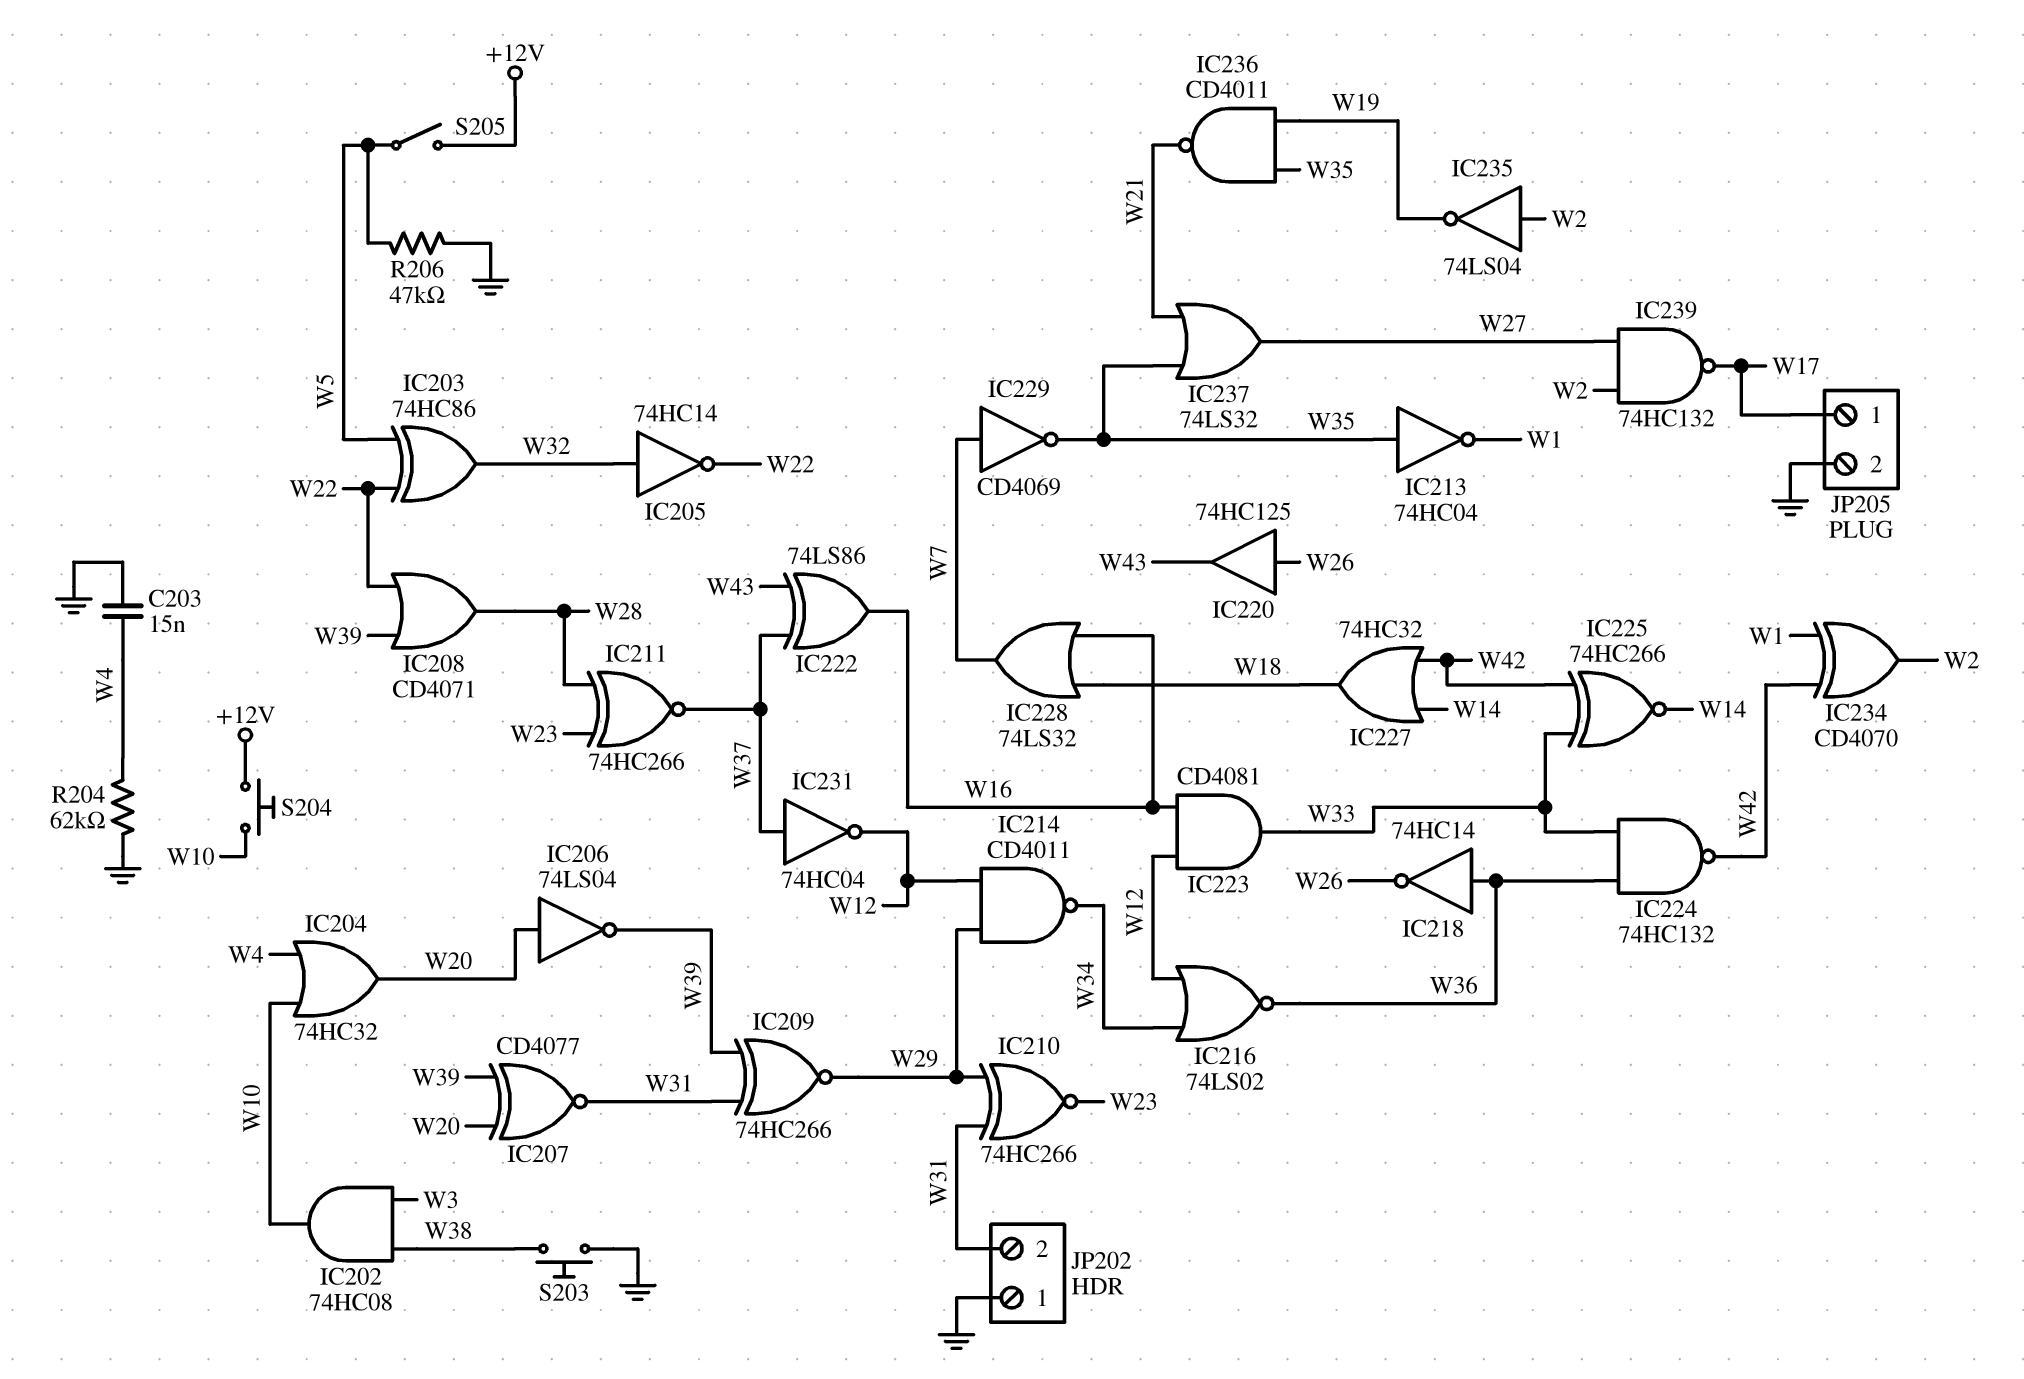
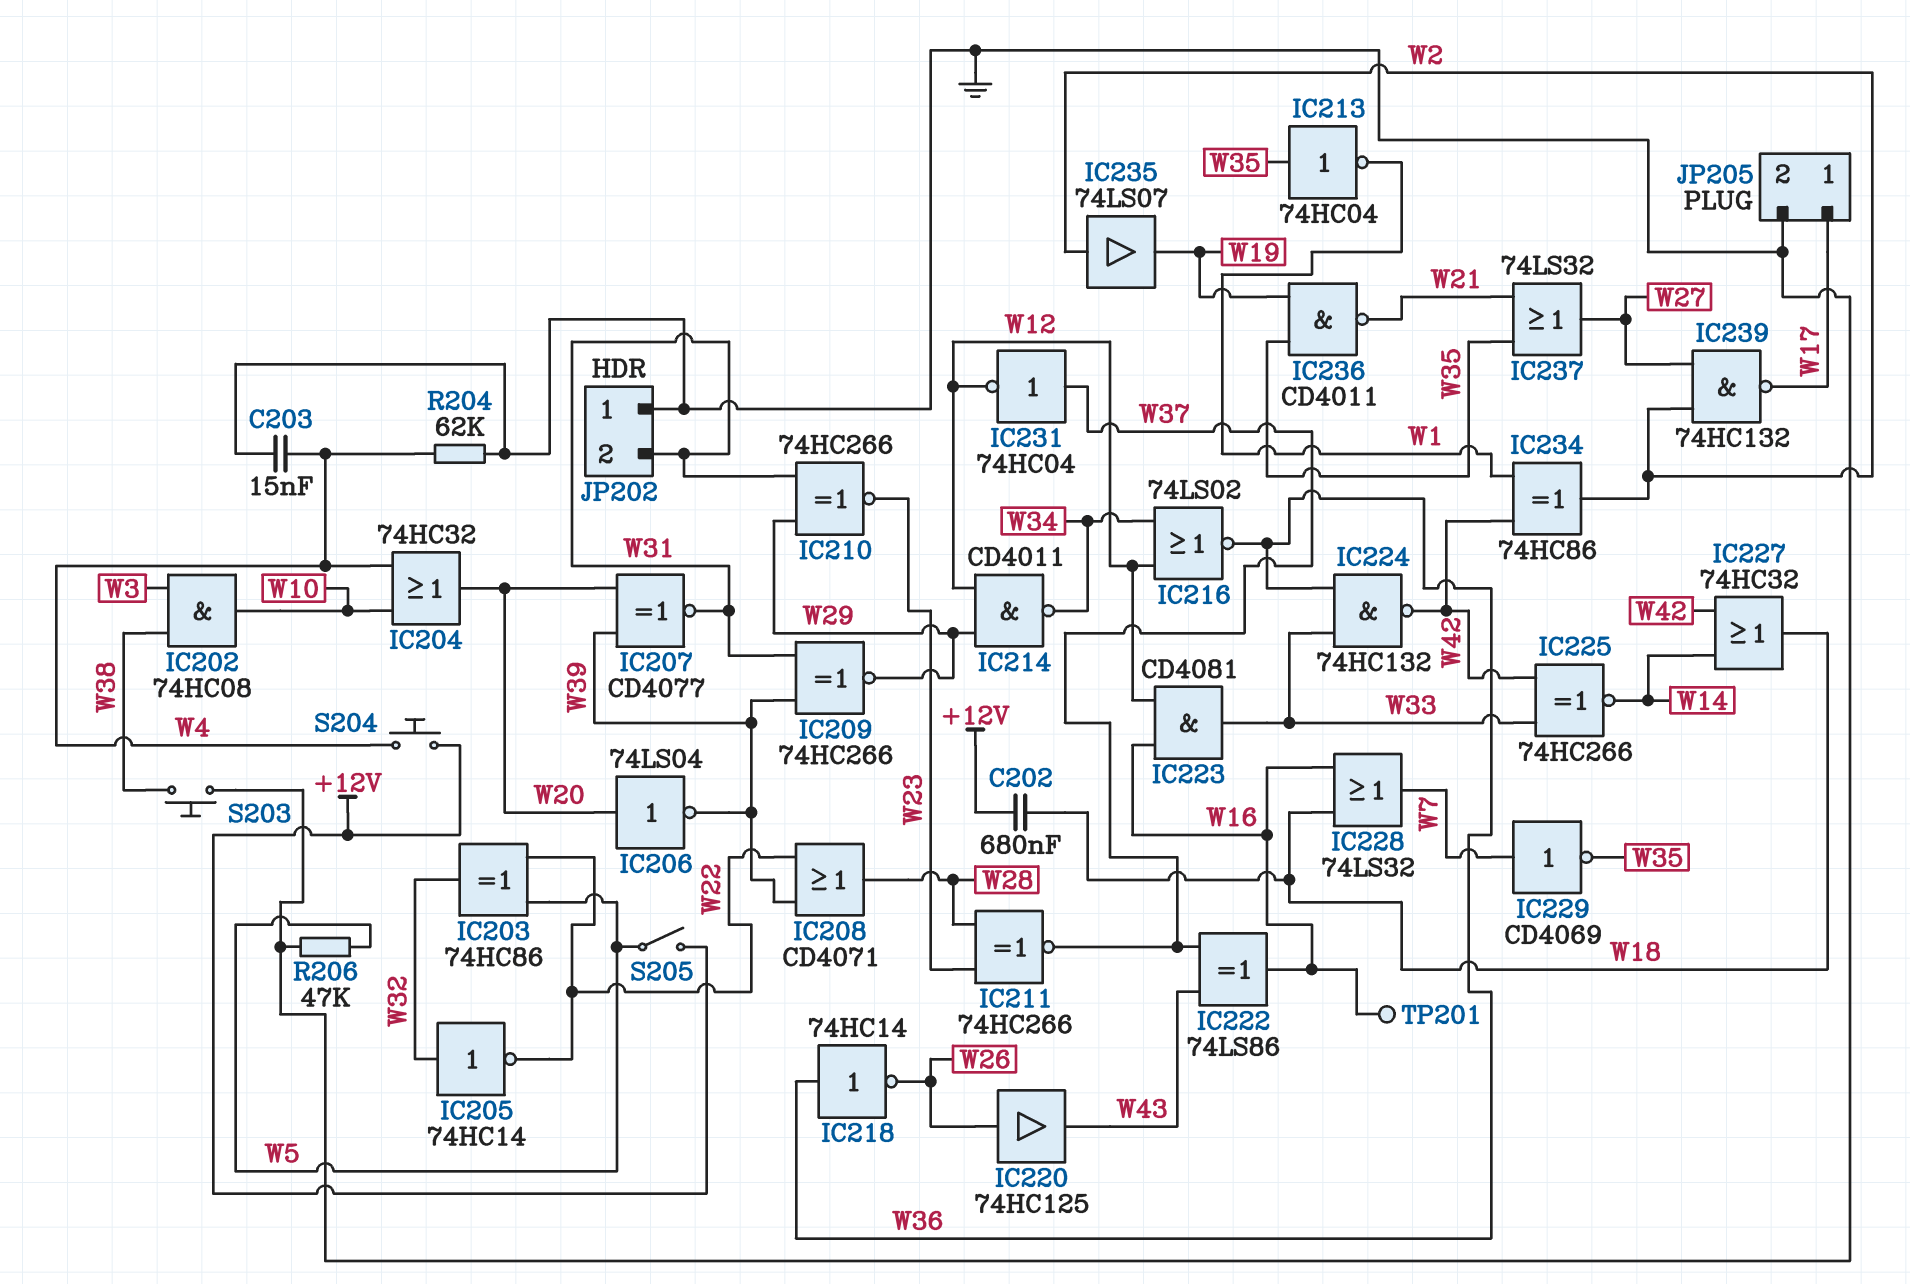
C202: none -> 680nF (+12V, W18)
IC234: XOR CD4070 (in W1, in W42, out W2) -> XOR 74HC86 (in W1, in W42, out W2)
IC235: NOT 74LS04 (in W2, out W19) -> buffer 74LS07 (in W2, out W19)
S204: button (+12V, W10) -> button (+12V, W4)
TP201: none -> test point (W16)

